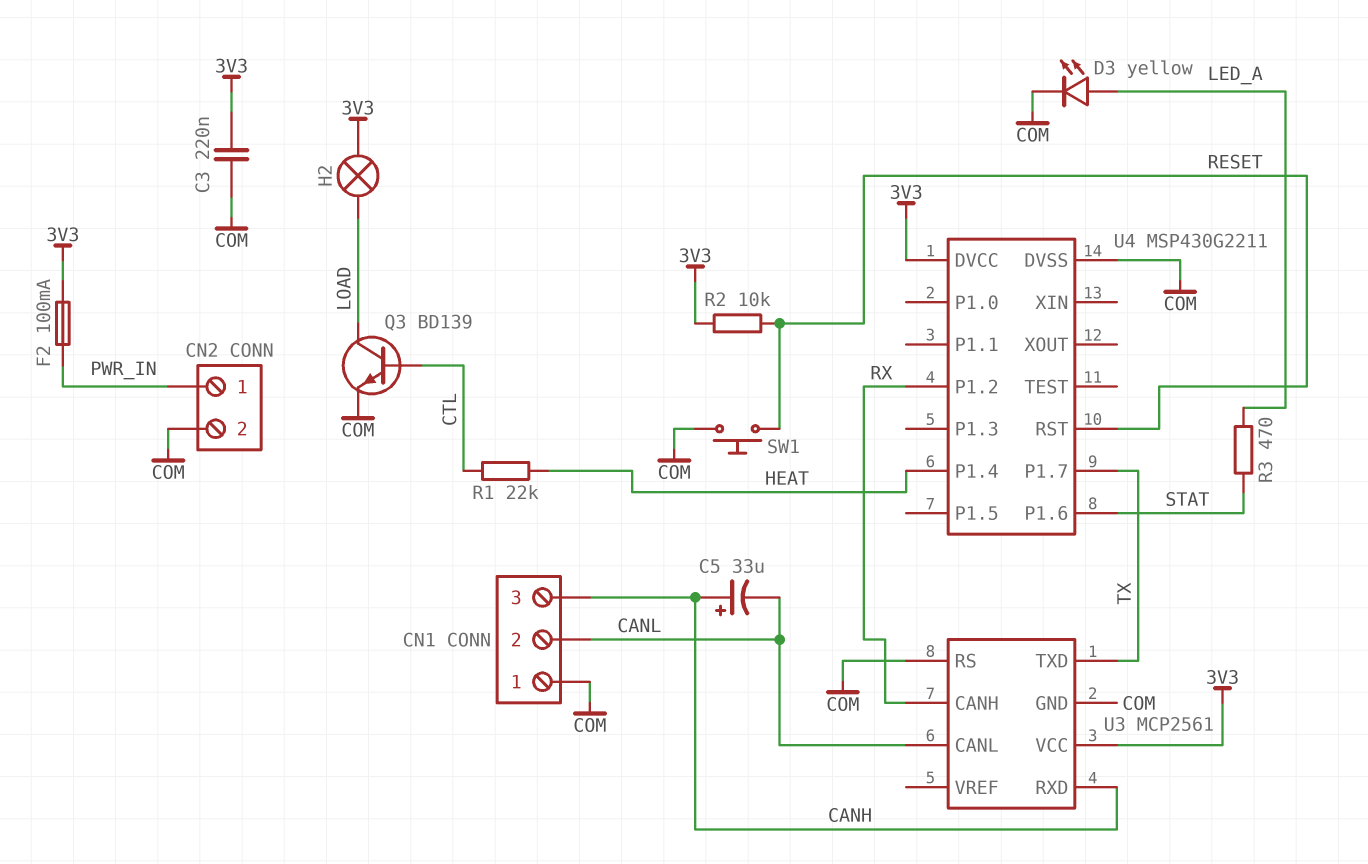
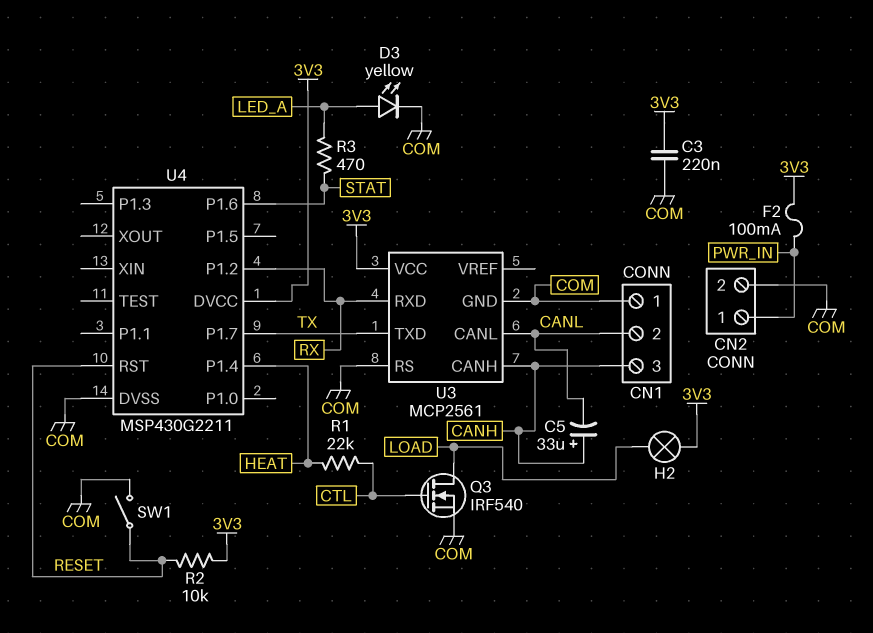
Q3: NPN BD139 (B CTL, C LOAD, E COM) -> NMOS IRF540 (G CTL, D LOAD, S COM)
SW1: button (COM, RESET) -> switch (COM, RESET)
U3 pin CANH: RX -> CANH
U3 pin RXD: CANH -> RX

